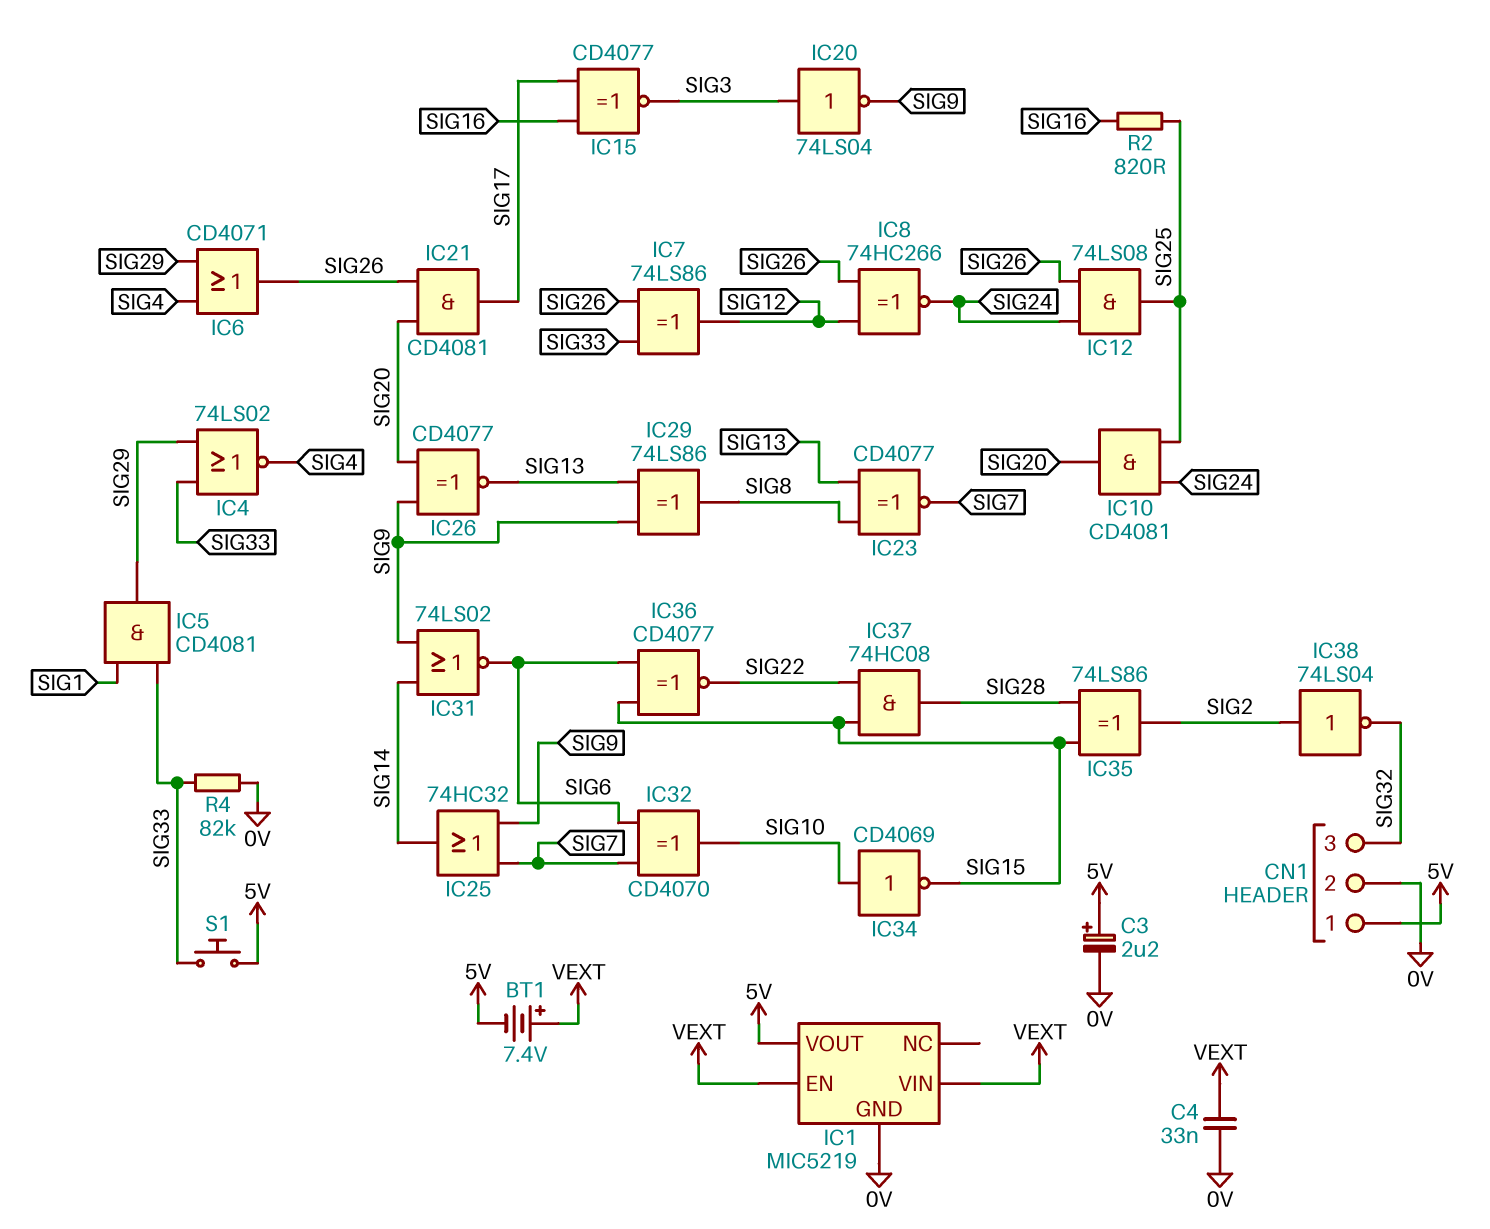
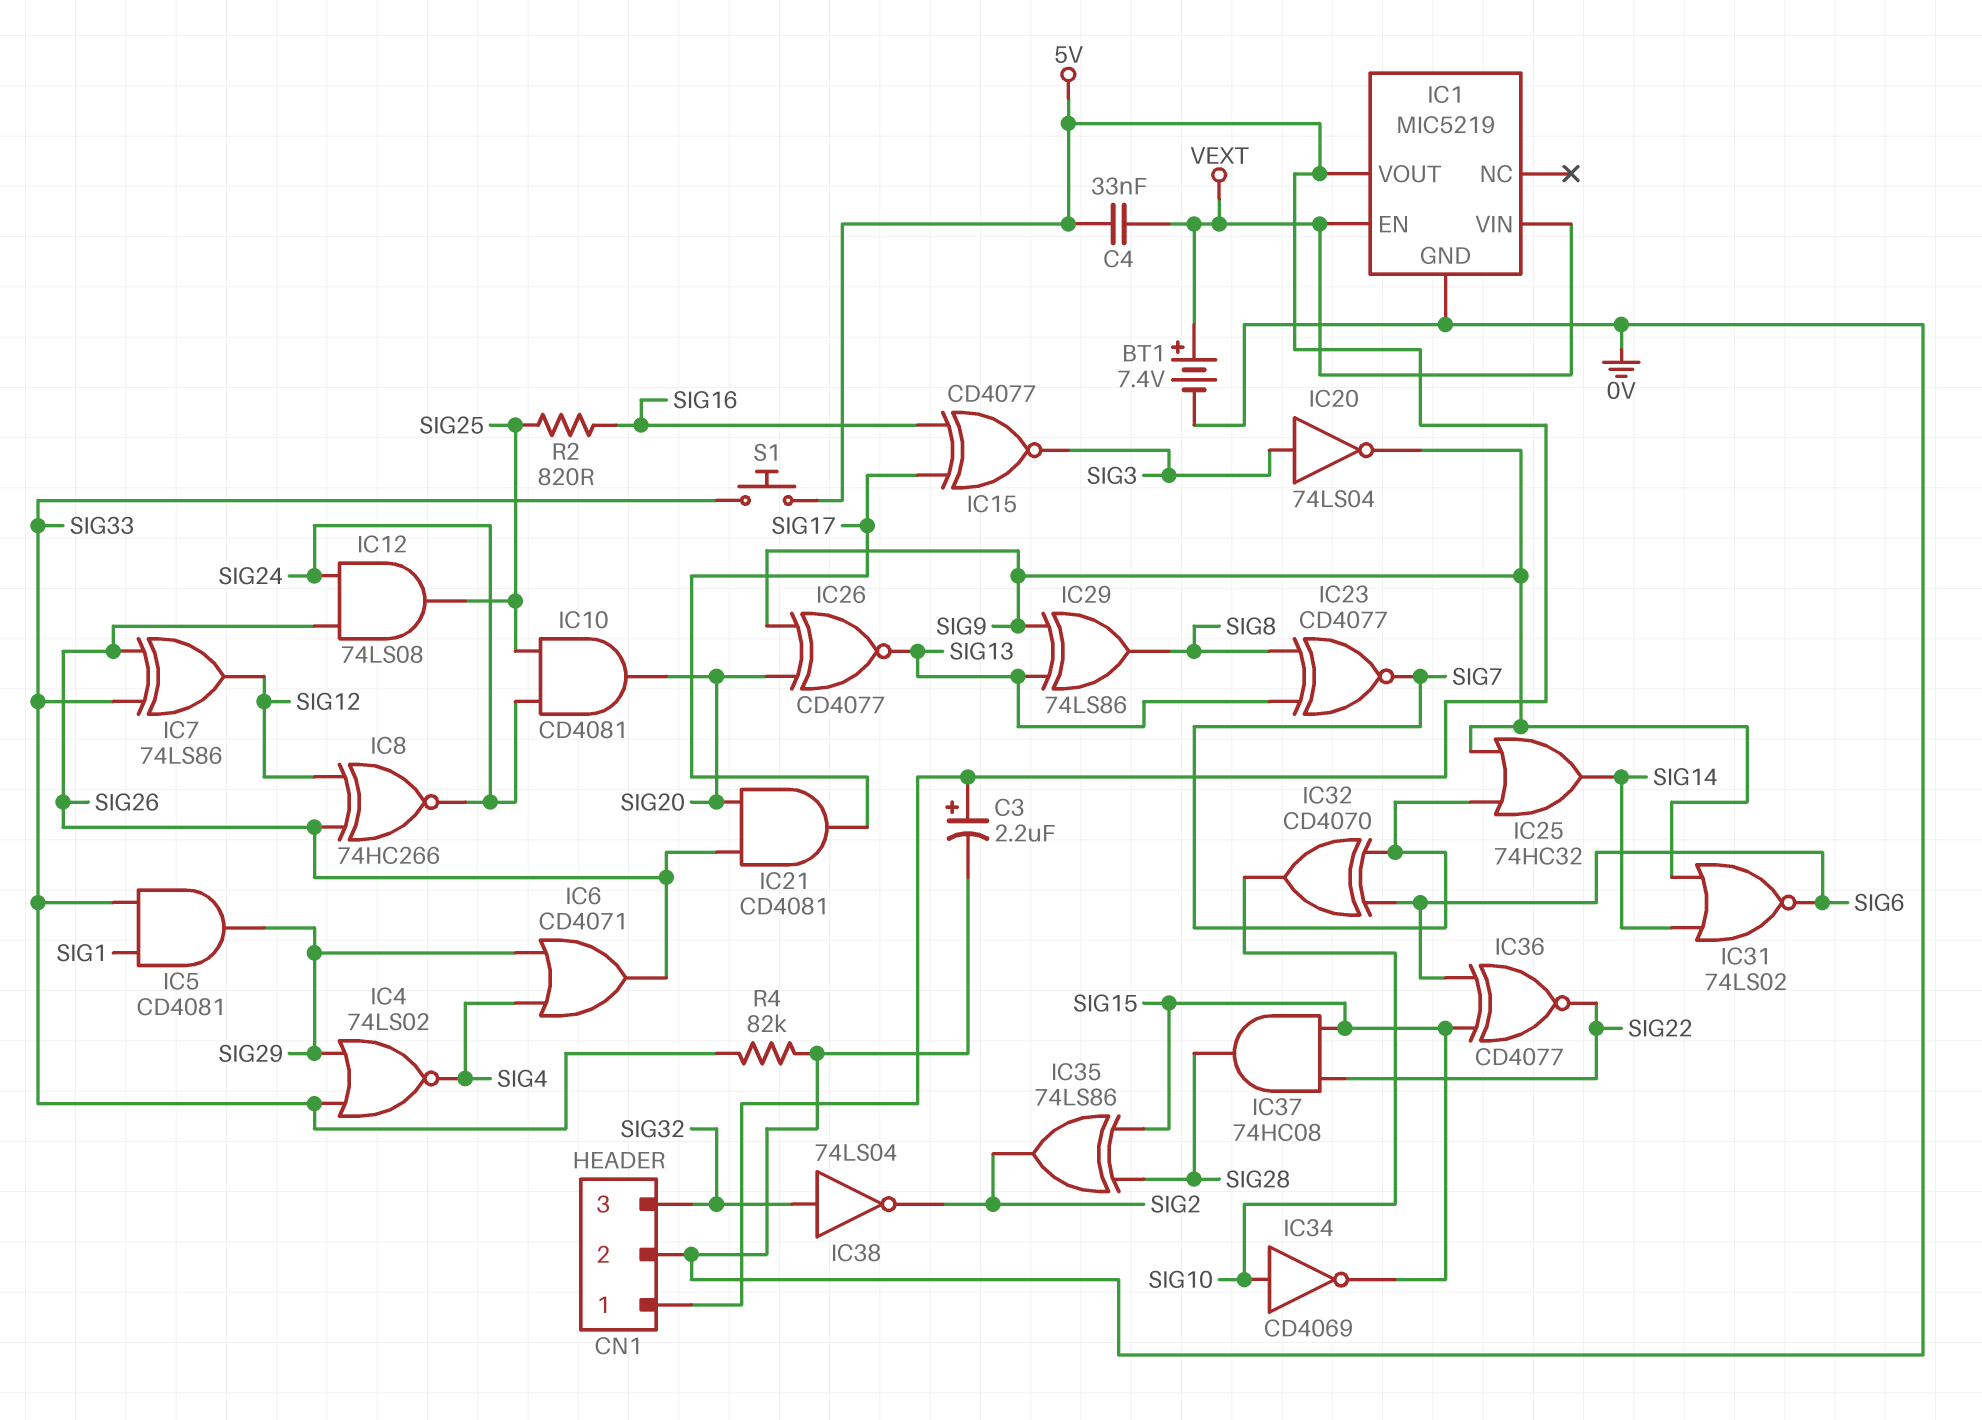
BT1: 7.4V (plus VEXT, minus 5V) -> 7.4V (plus VEXT, minus 0V)
C4: 33nF (0V, VEXT) -> 33nF (5V, VEXT)
IC38: NOT 74LS04 (in SIG2, out SIG32) -> NOT 74LS04 (in SIG32, out SIG2)

